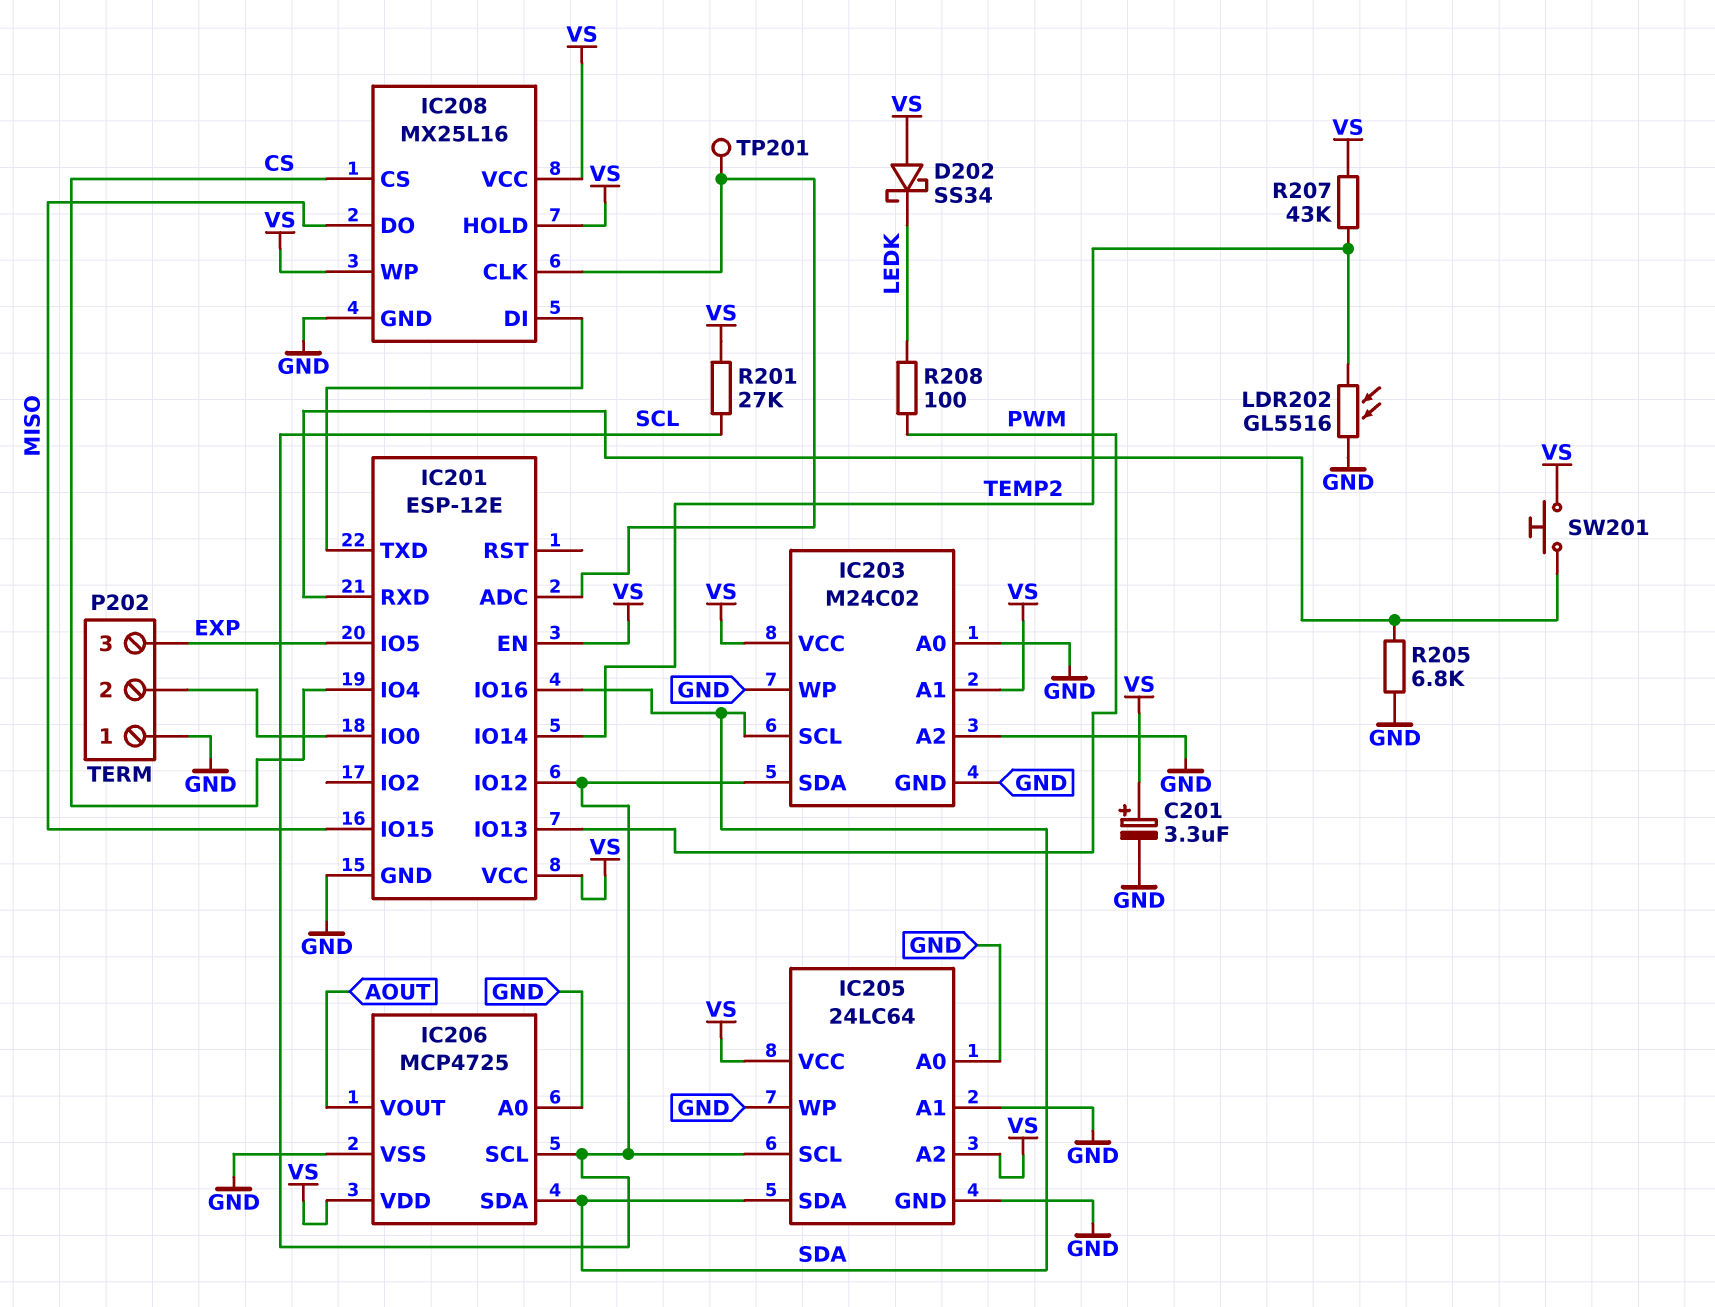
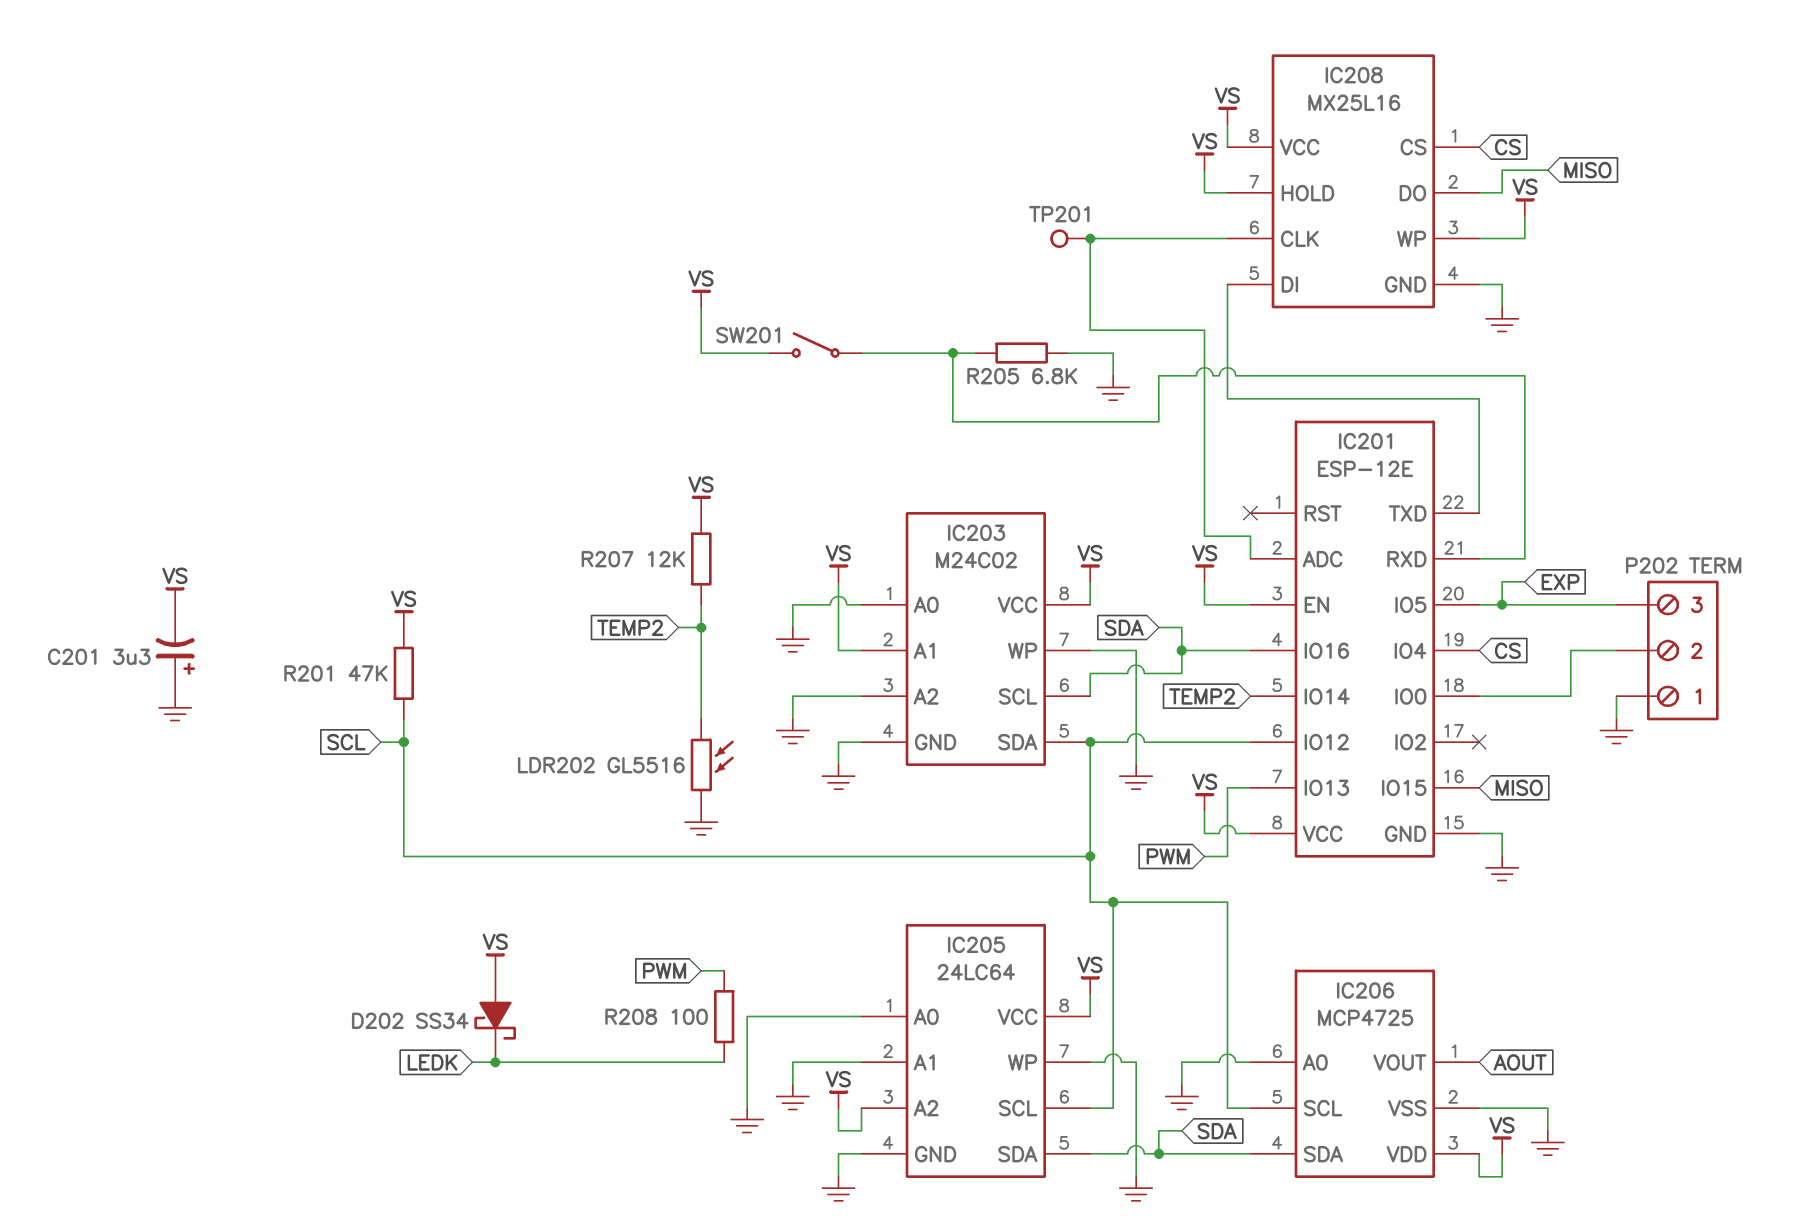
C201: 3.3uF (plus VS, minus GND) -> 3.3uF (plus GND, minus VS)
R201: 27k (SCL, VS) -> 47k (SCL, VS)
R207: 43k (TEMP2, VS) -> 12k (TEMP2, VS)
SW201: button (IC201/RXD, VS) -> switch (IC201/RXD, VS)

